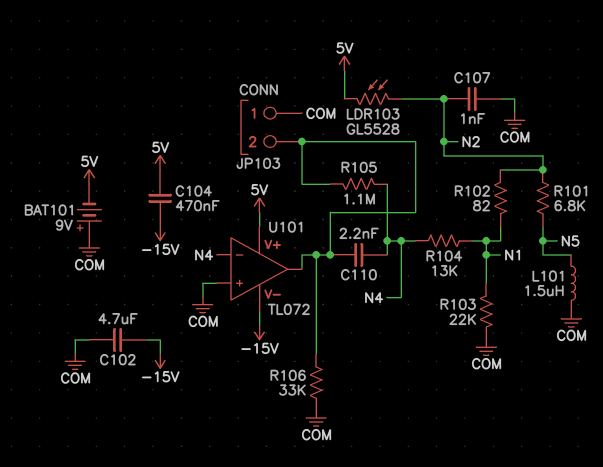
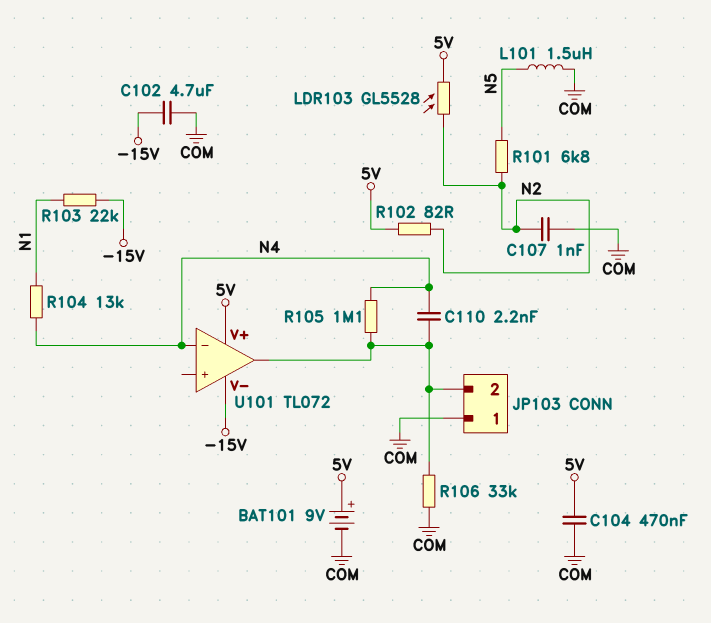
BAT101: 9V (plus COM, minus 5V) -> 9V (plus 5V, minus COM)
C104: 470nF (-15V, 5V) -> 470nF (5V, COM)
R102: 82 (N1, N2) -> 82 (5V, N2)
R103: 22k (COM, N1) -> 22k (-15V, N1)
U101 pin in+: COM -> none

